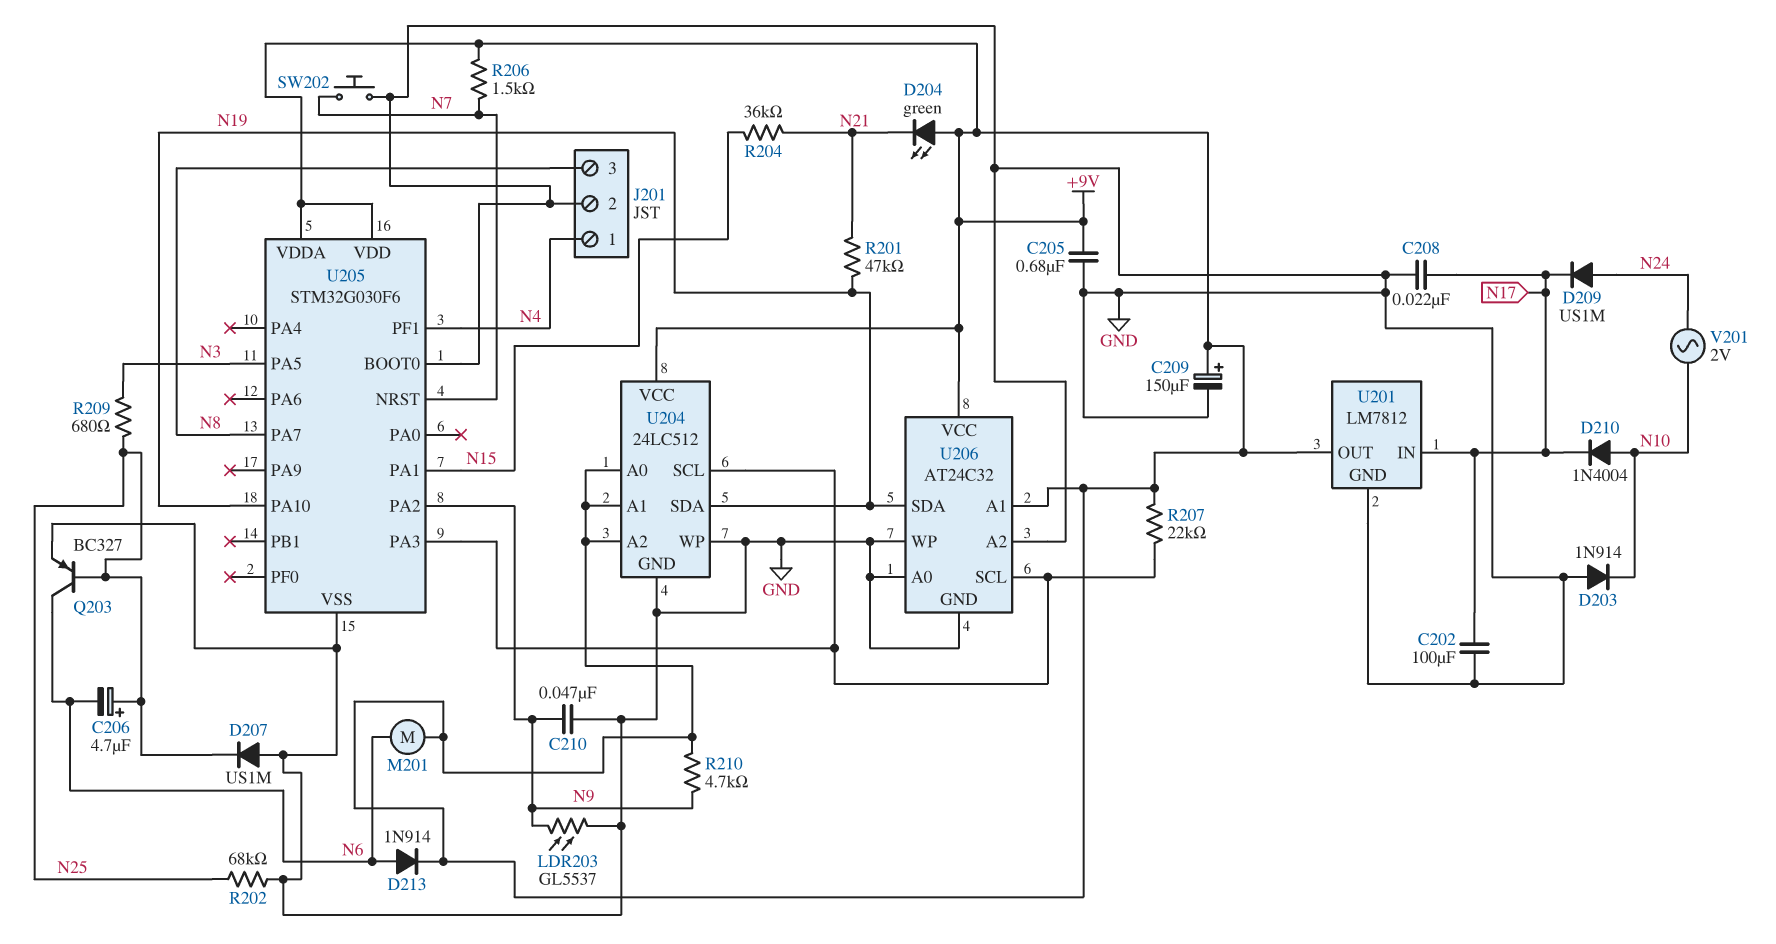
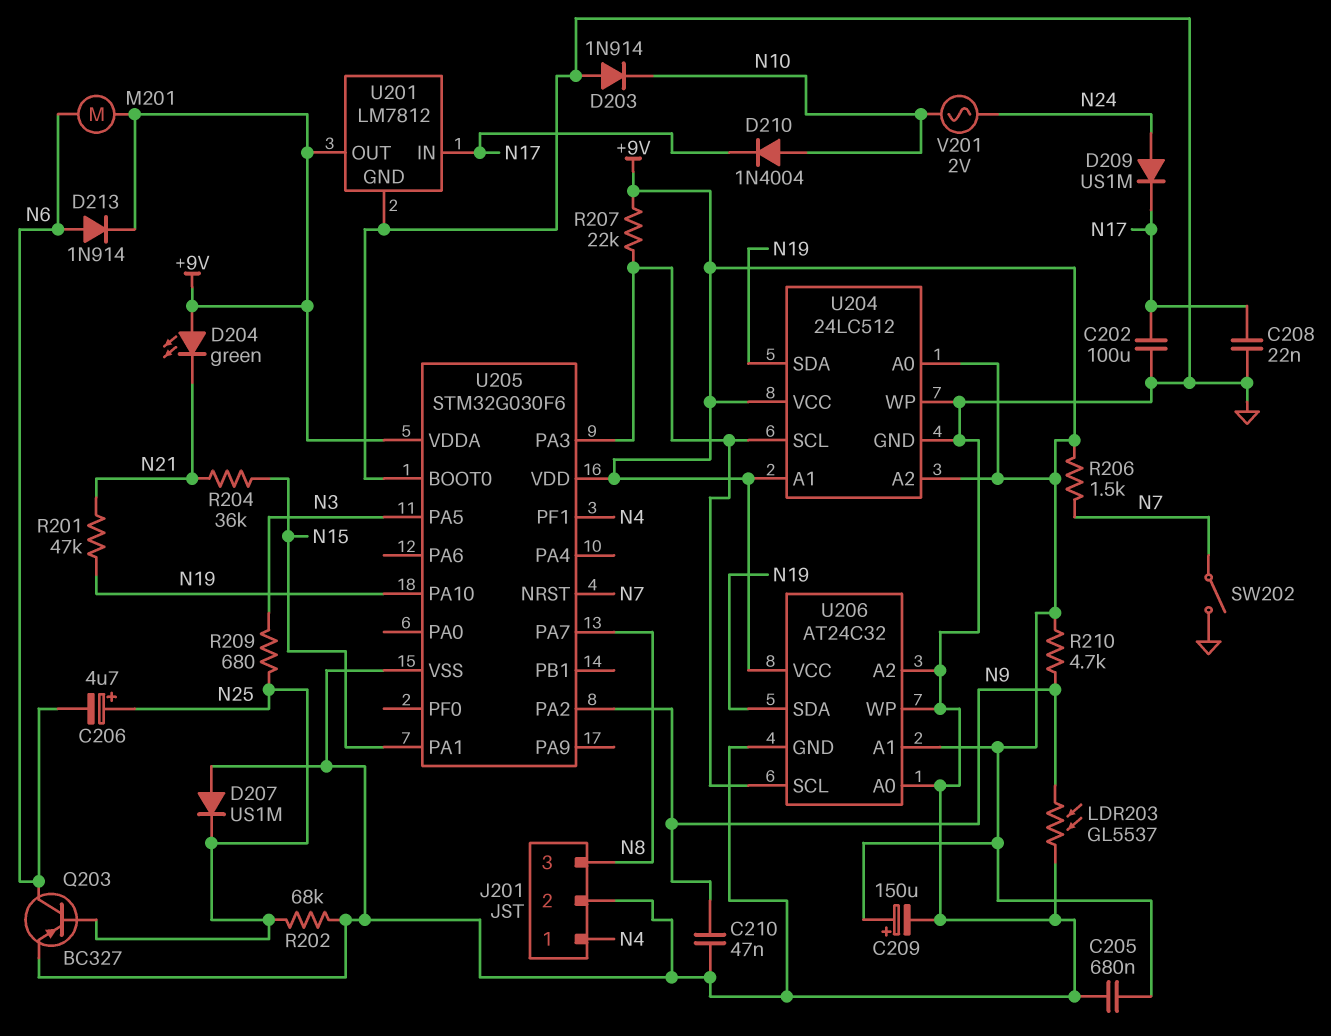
SW202: button (GND, N7) -> switch (GND, N7)

